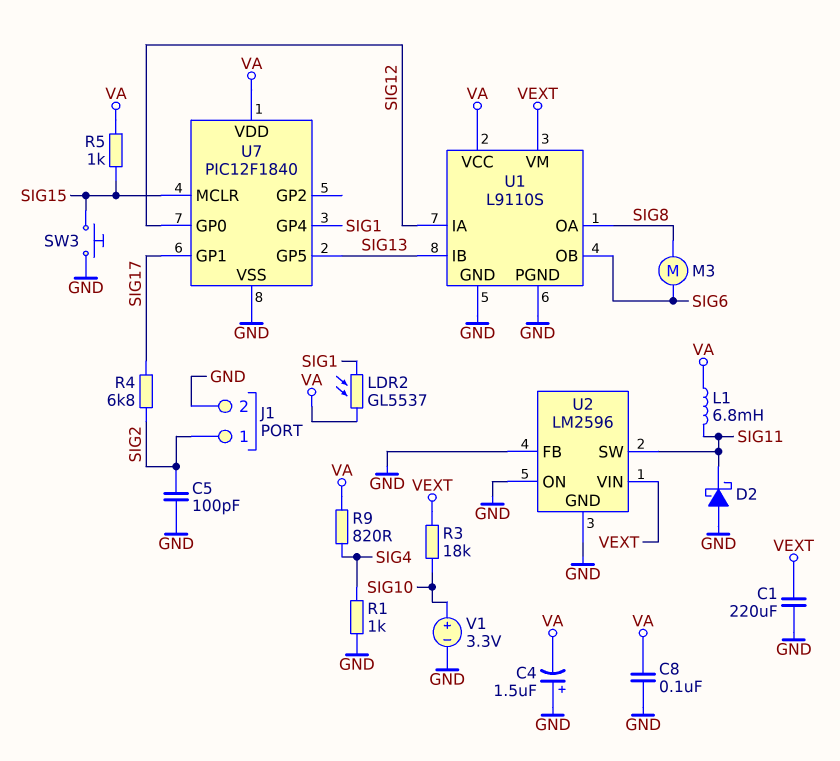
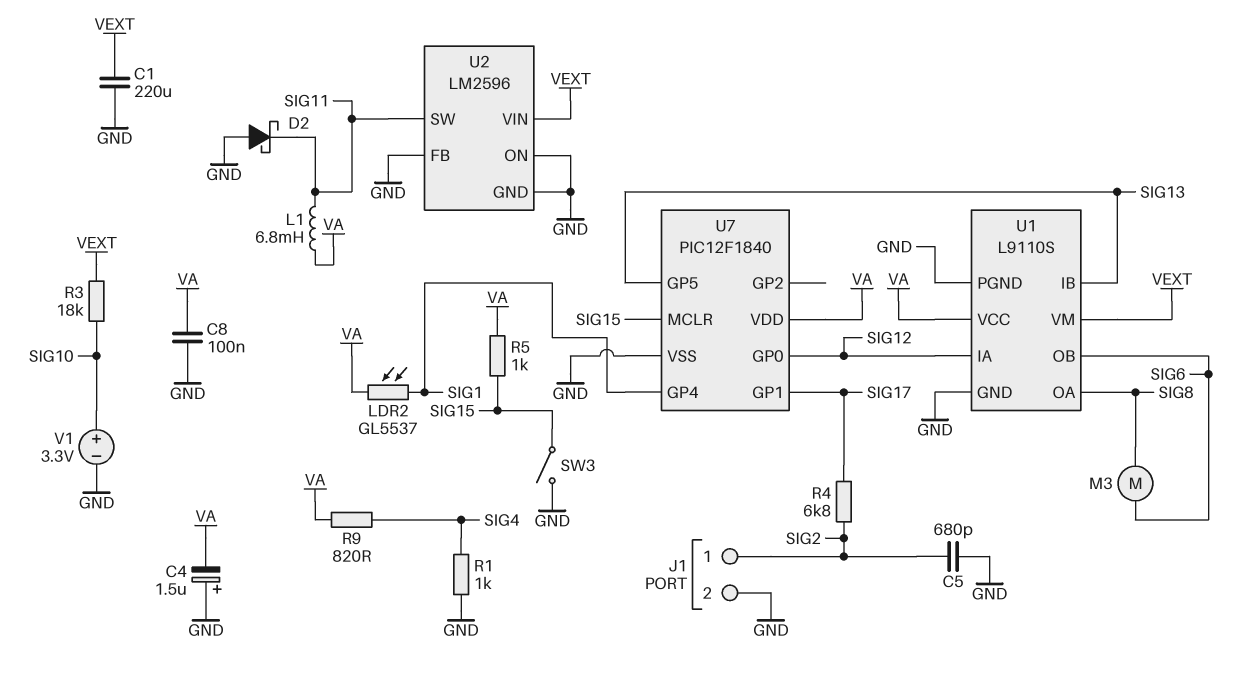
C5: 100pF (GND, SIG2) -> 680pF (GND, SIG2)
SW3: button (GND, SIG15) -> switch (GND, SIG15)

